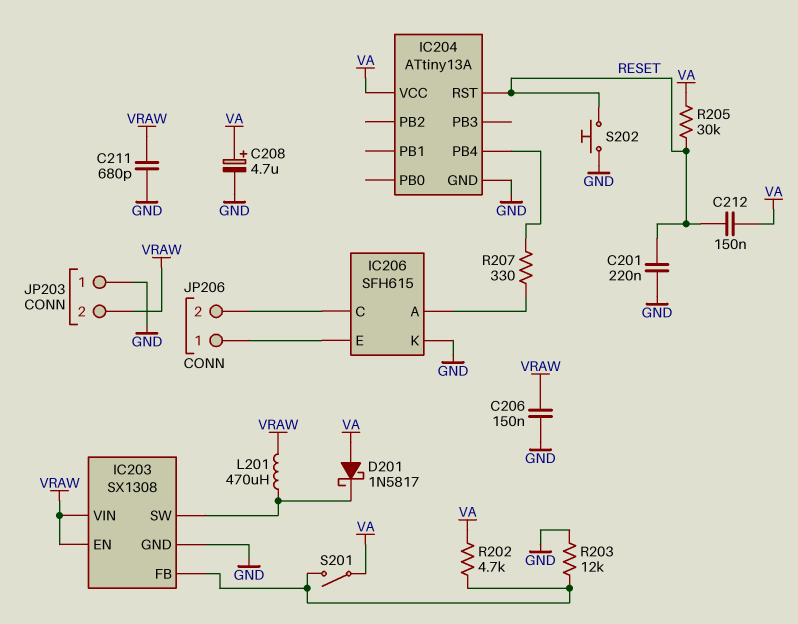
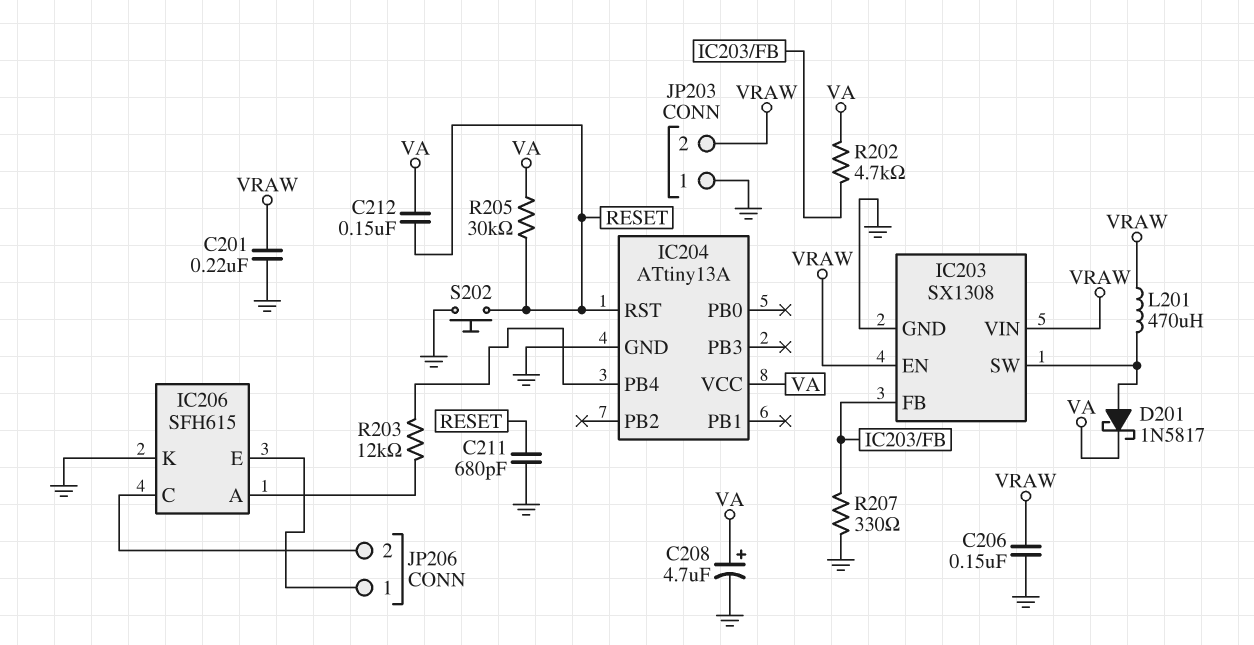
C201: 220nF (GND, RESET) -> 220nF (GND, VRAW)
C211: 680pF (GND, VRAW) -> 680pF (GND, RESET)
D201: schottky 1N5817 (A VA, K IC203/SW) -> schottky 1N5817 (A IC203/SW, K VA)
R203: 12k (GND, IC203/FB) -> 12k (IC204/PB4, IC206/A)
R207: 330 (IC204/PB4, IC206/A) -> 330 (GND, IC203/FB)
S201: switch (IC203/FB, VA) -> none

